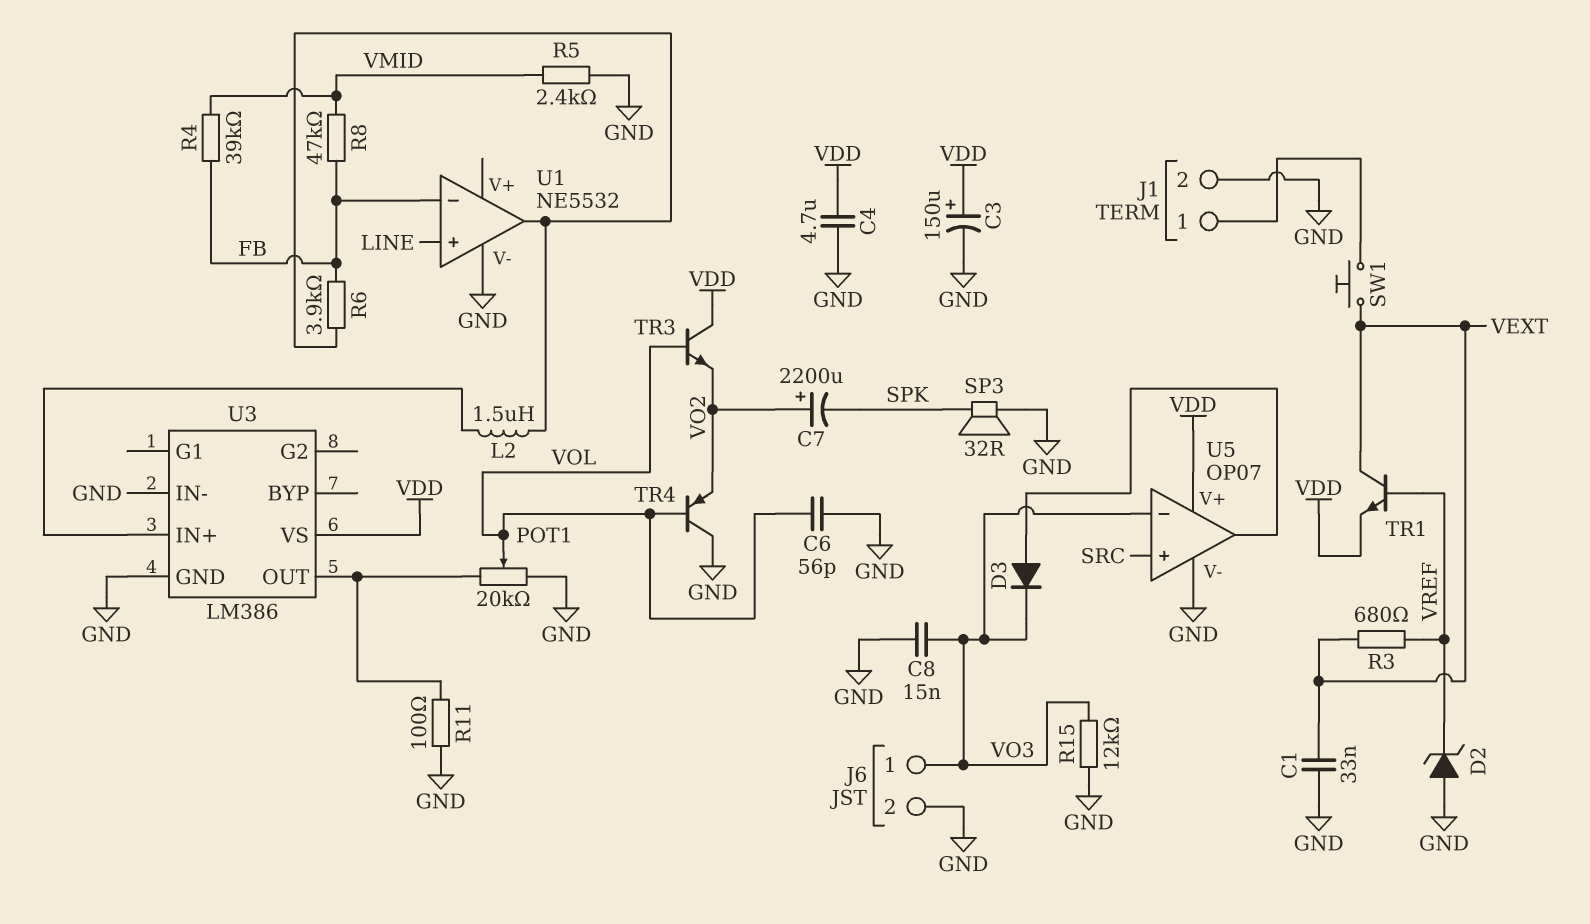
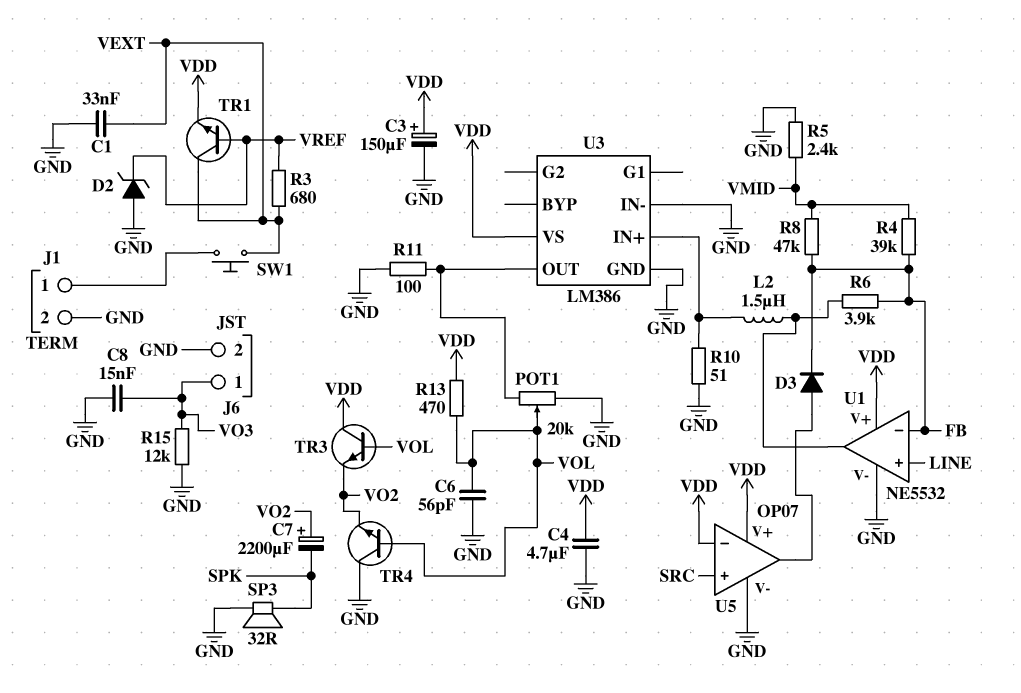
D3: diode (A U5/out, K VO3) -> diode (A U5/out, K FB)
R10: none -> 51 (GND, U3/IN+)
R13: none -> 470 (VDD, VOL)
TR4: PNP (B VOL, C GND, E VO2) -> NPN (B VOL, C GND, E VO2)
U1 pin V+: none -> VDD
U5 pin in-: VO3 -> VDD

